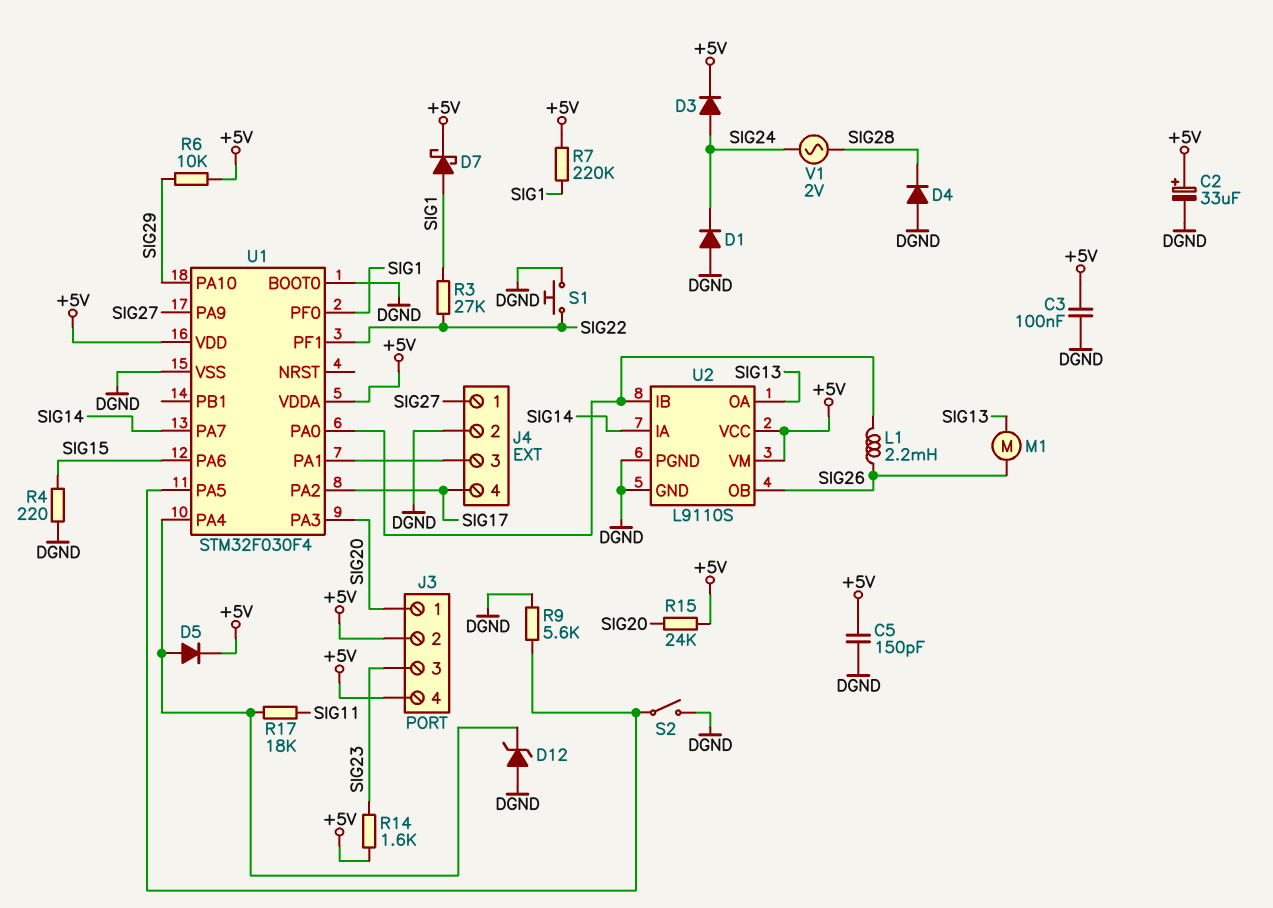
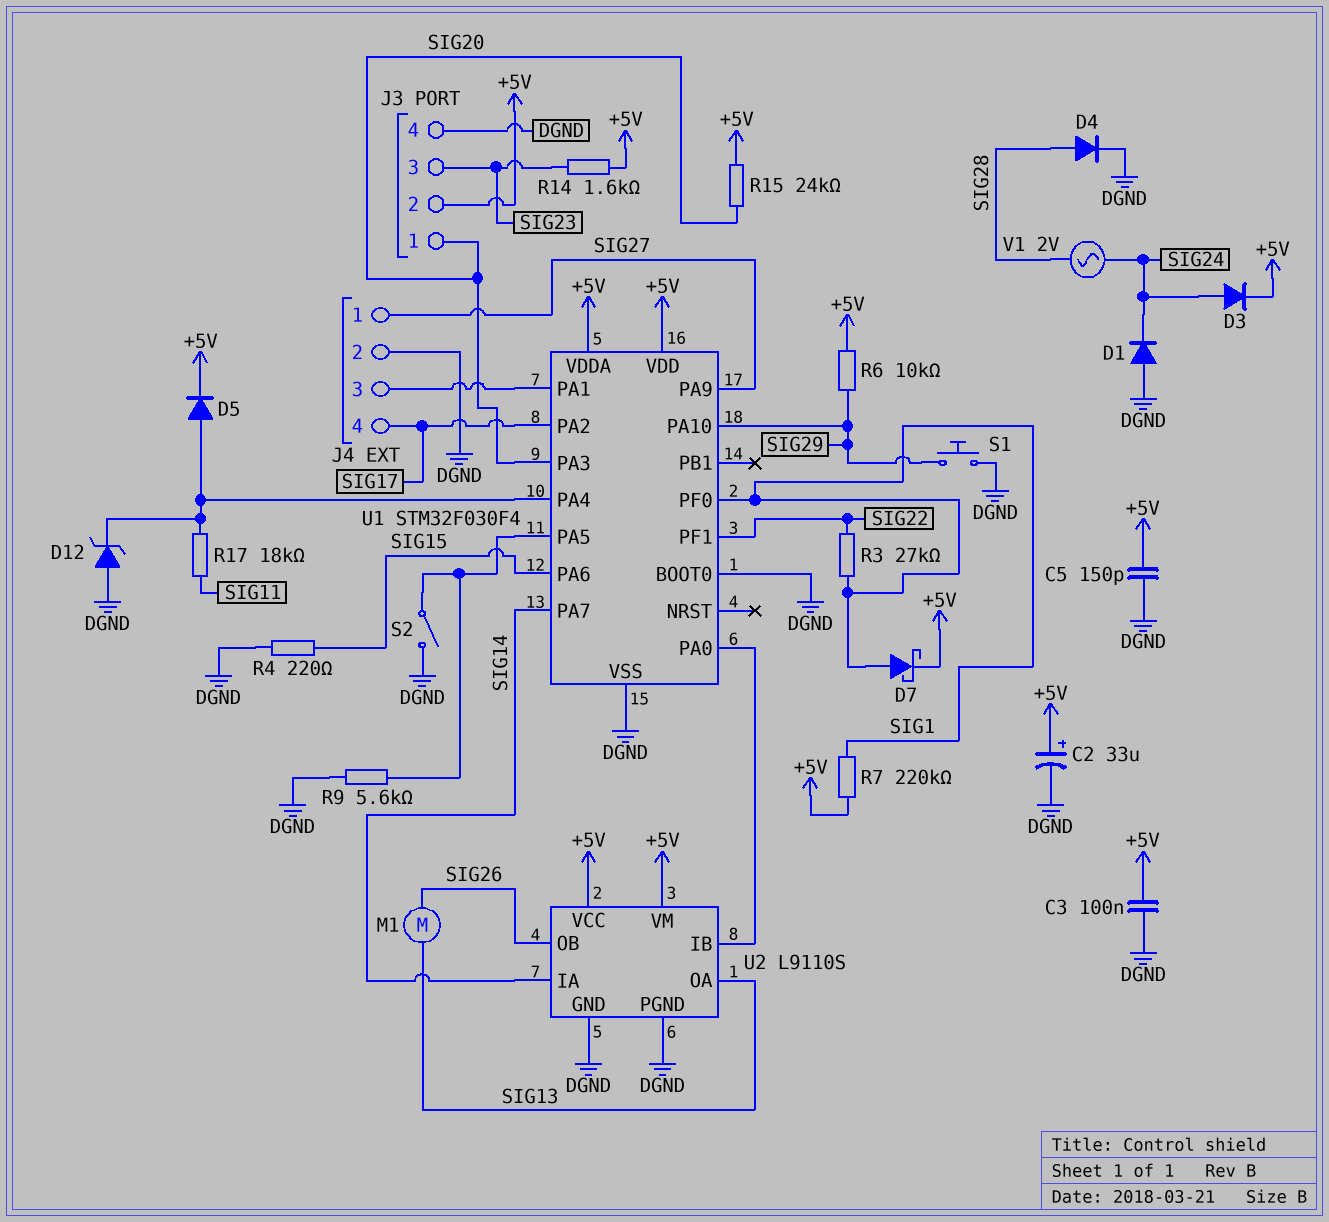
D4: diode (A DGND, K SIG28) -> diode (A SIG28, K DGND)
J3 pin 4: +5V -> DGND
L1: 2.2mH (SIG26, U1/PA0) -> none
S1: button (DGND, SIG22) -> button (DGND, SIG29)

